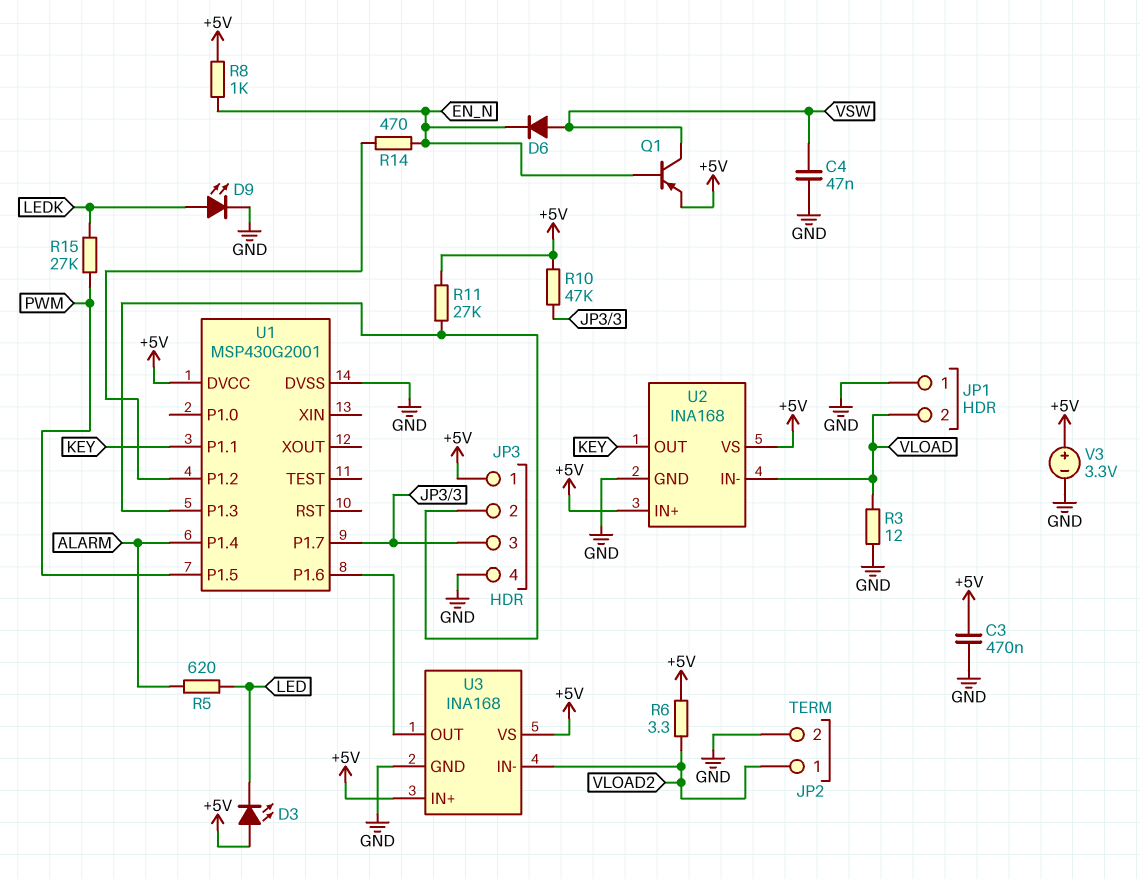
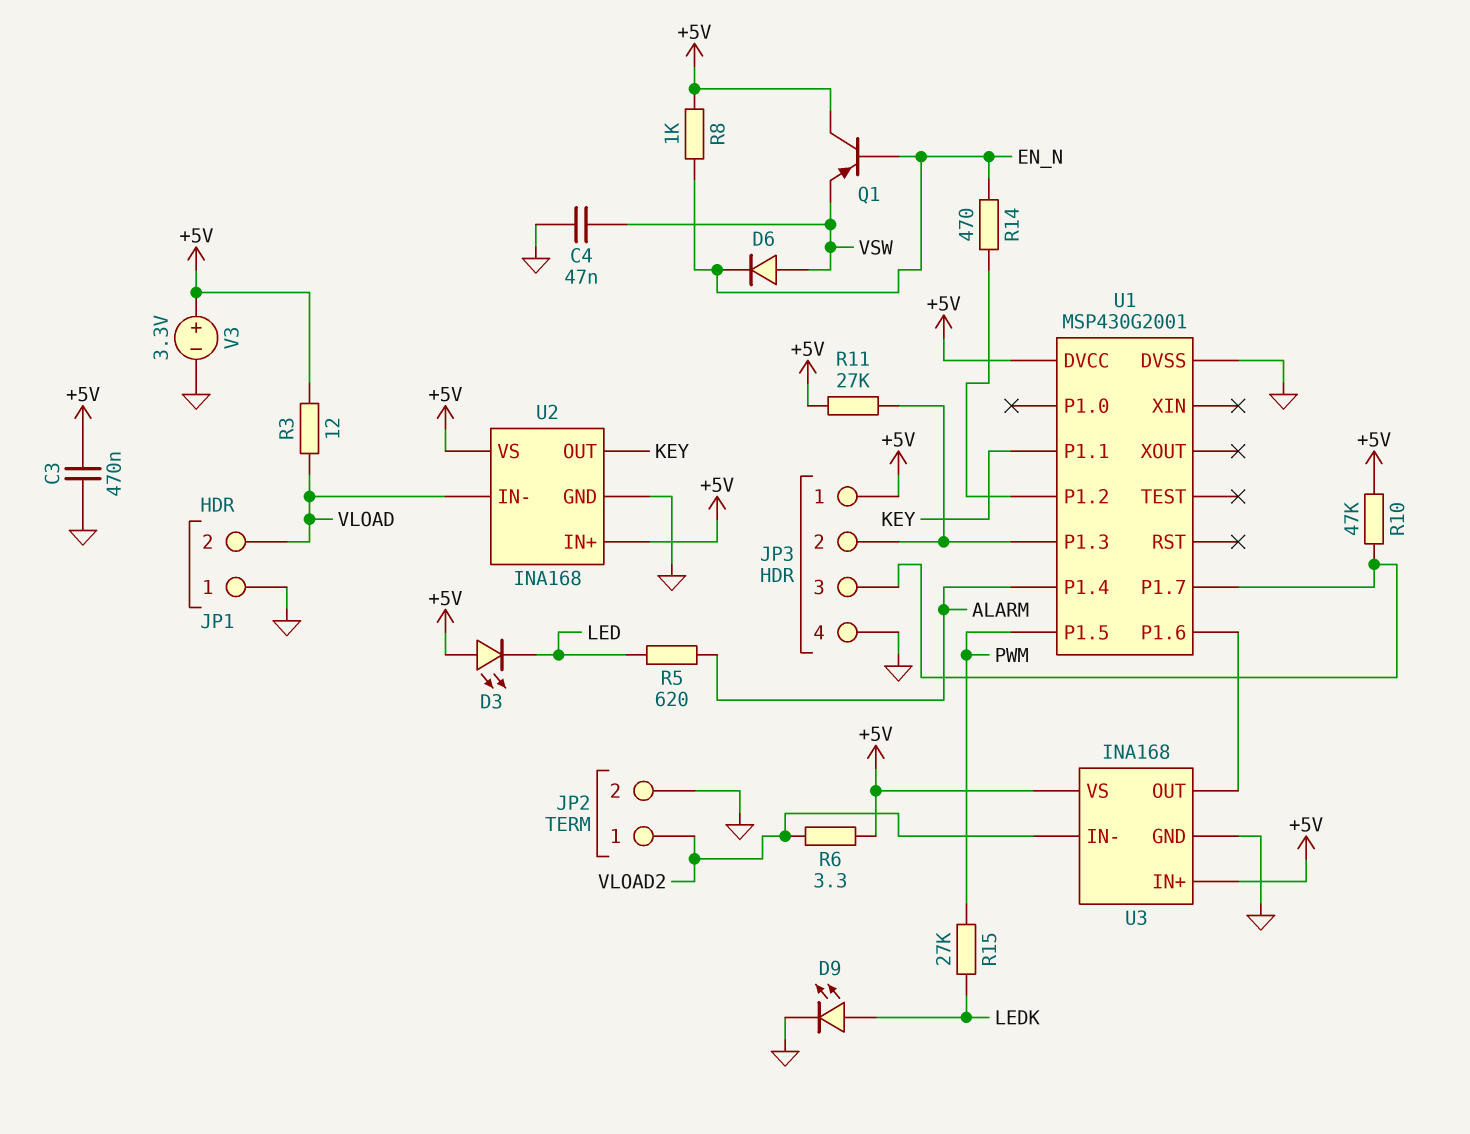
Q1: PNP (B EN_N, C VSW, E +5V) -> PNP (B EN_N, C +5V, E VSW)
R3: 12 (GND, VLOAD) -> 12 (+5V, VLOAD)

